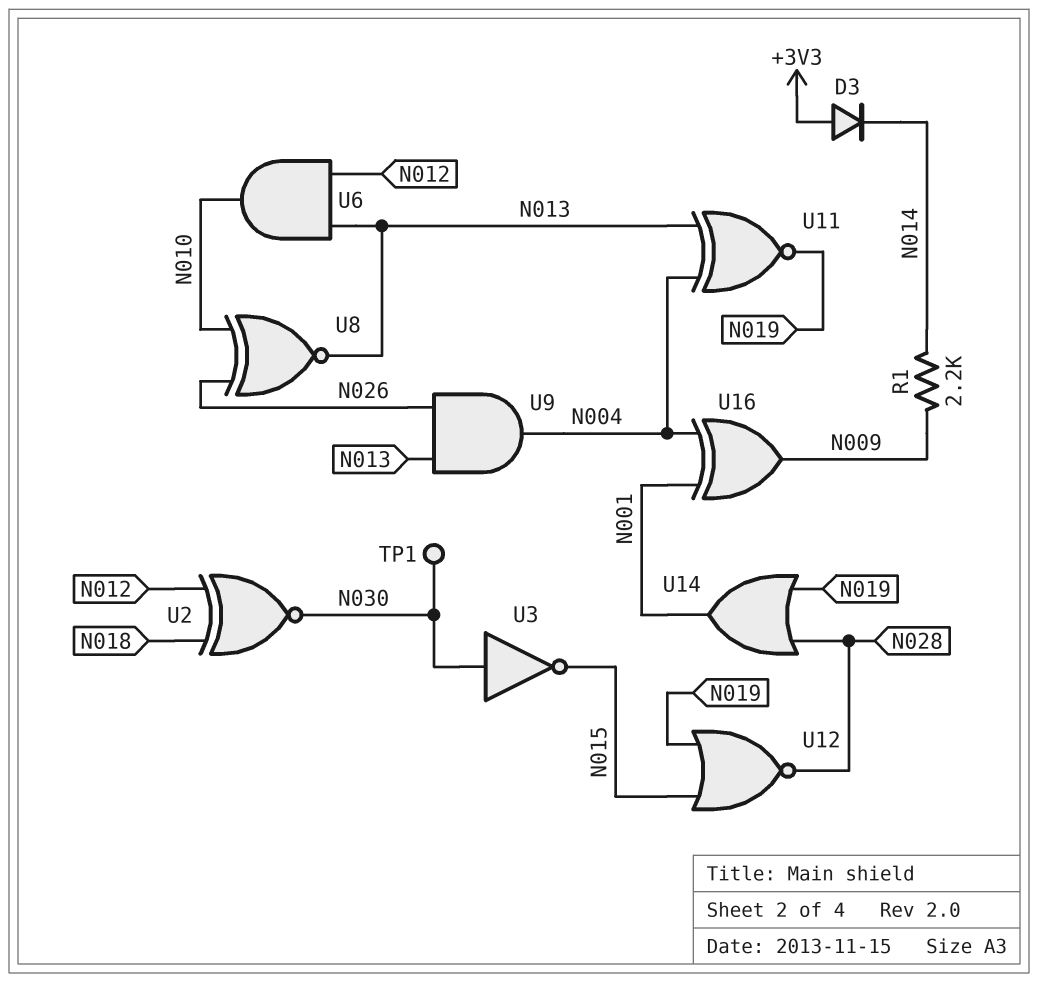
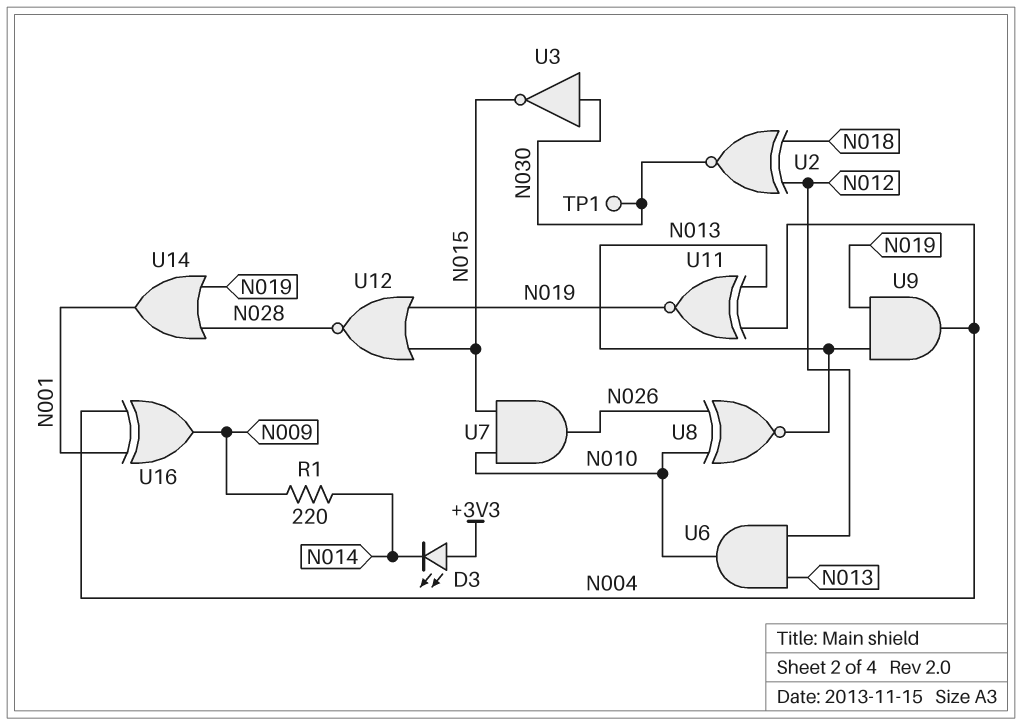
D3: diode (A +3V3, K N014) -> LED (A +3V3, K N014)
R1: 2.2k (N009, N014) -> 220 (N009, N014)
U7: none -> AND (in N010, in N015, out N026)
U9: AND (in N013, in N026, out N004) -> AND (in N013, in N019, out N004)

